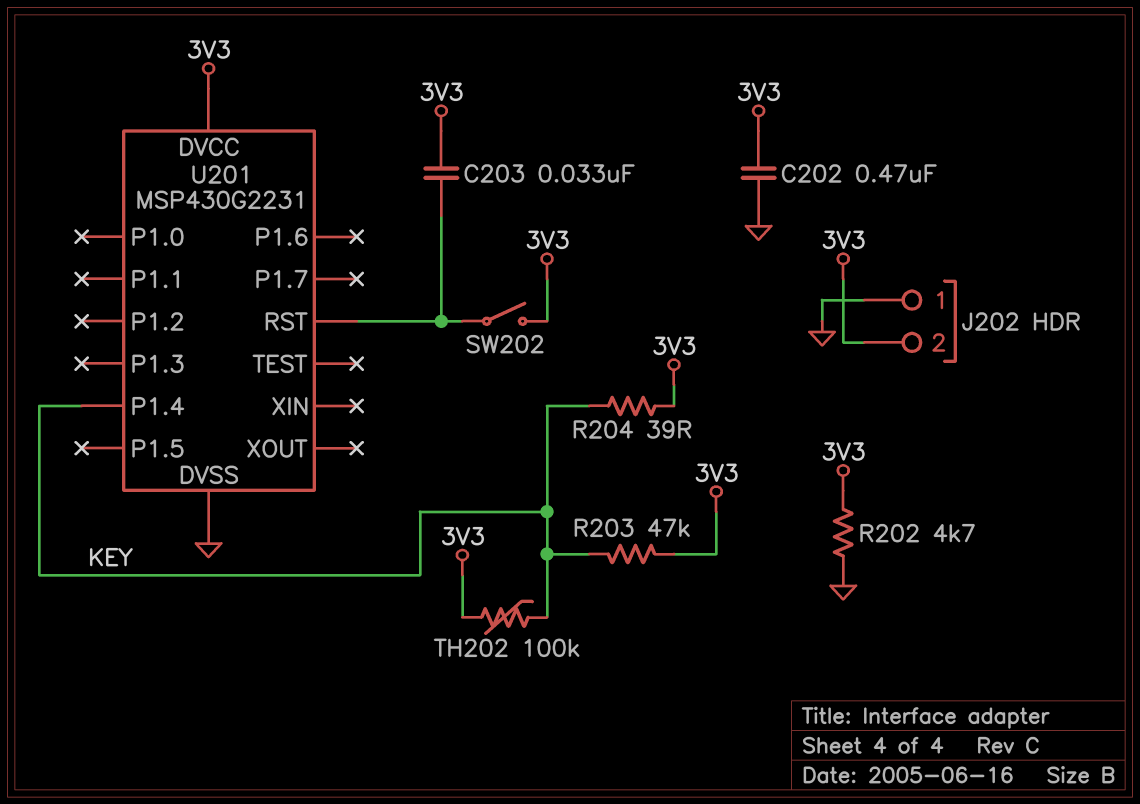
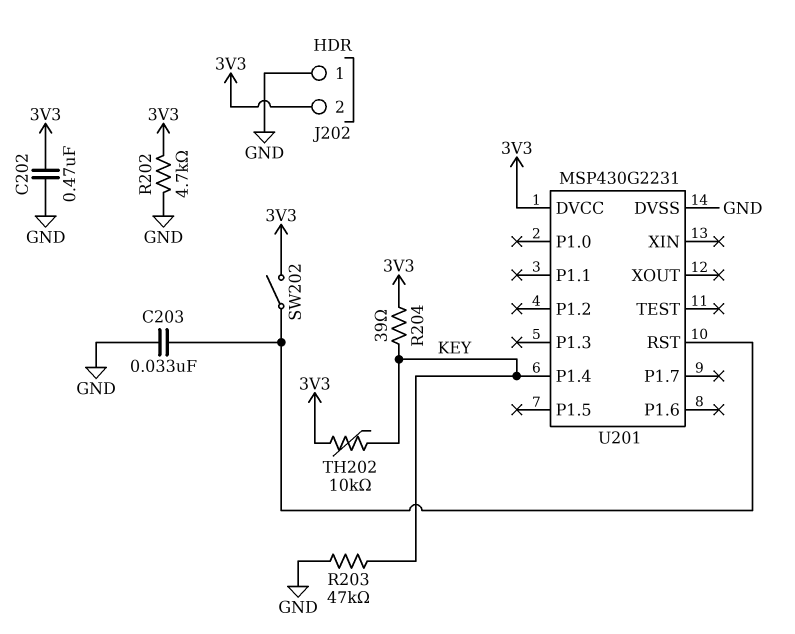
C203: 33nF (3V3, U201/RST) -> 33nF (GND, U201/RST)
R203: 47k (3V3, KEY) -> 47k (GND, KEY)
TH202: 100k (3V3, KEY) -> 10k (3V3, KEY)

